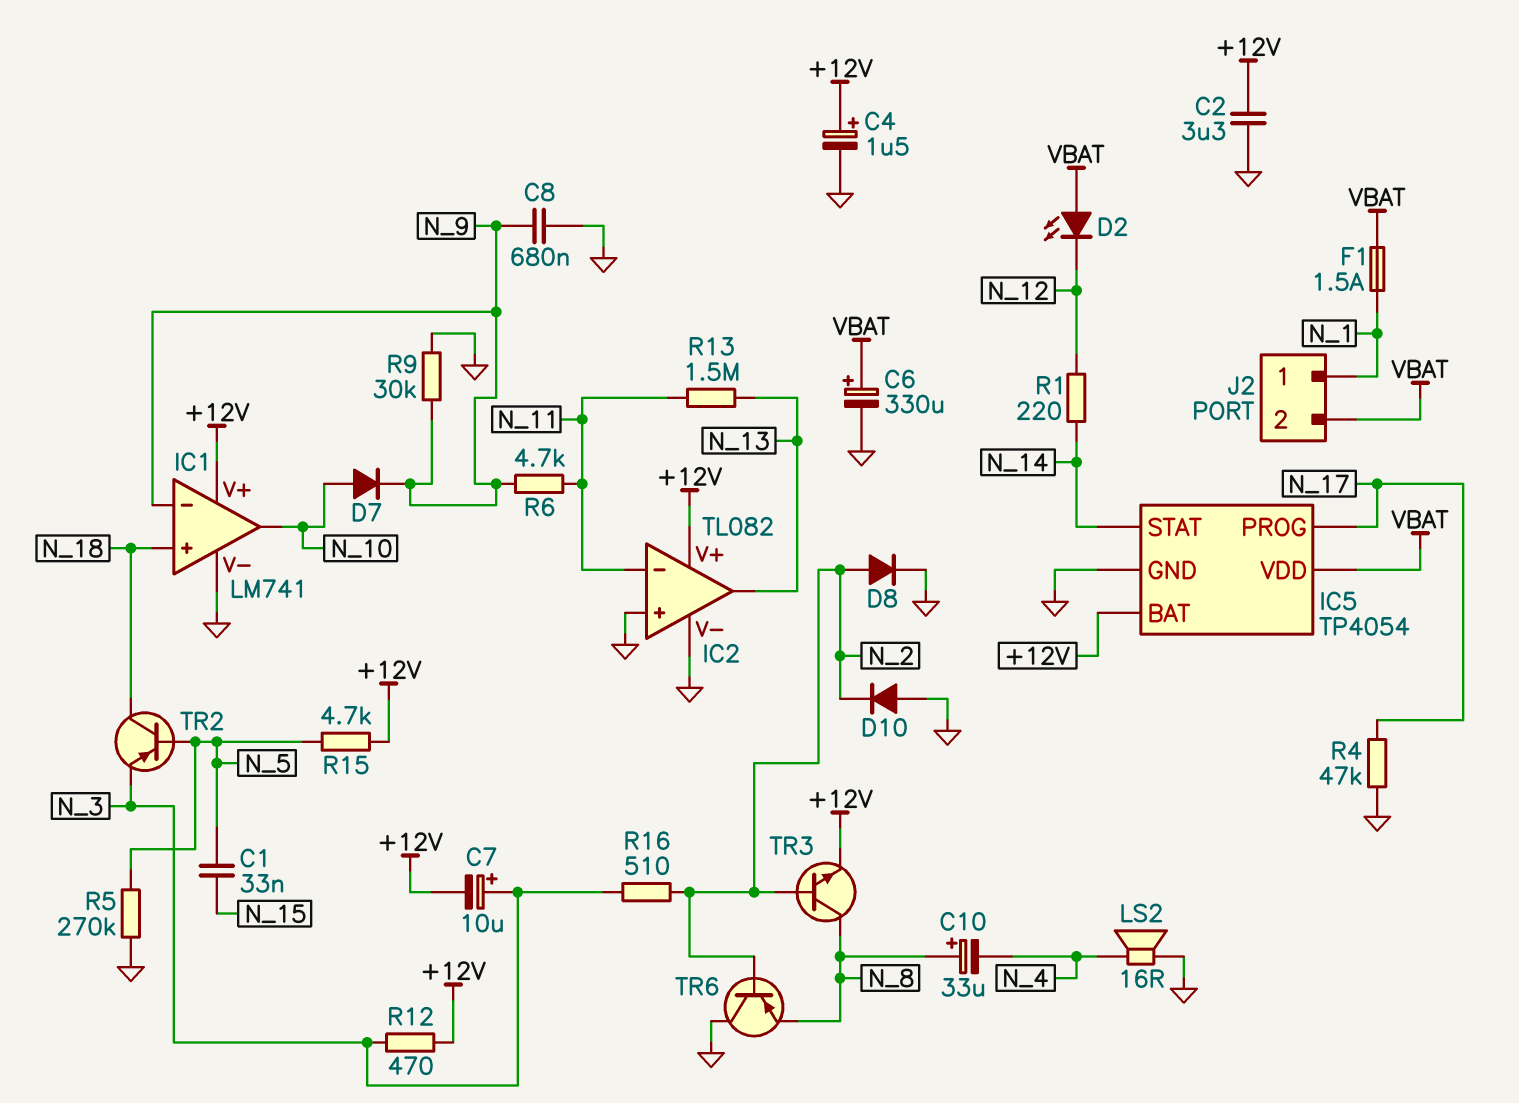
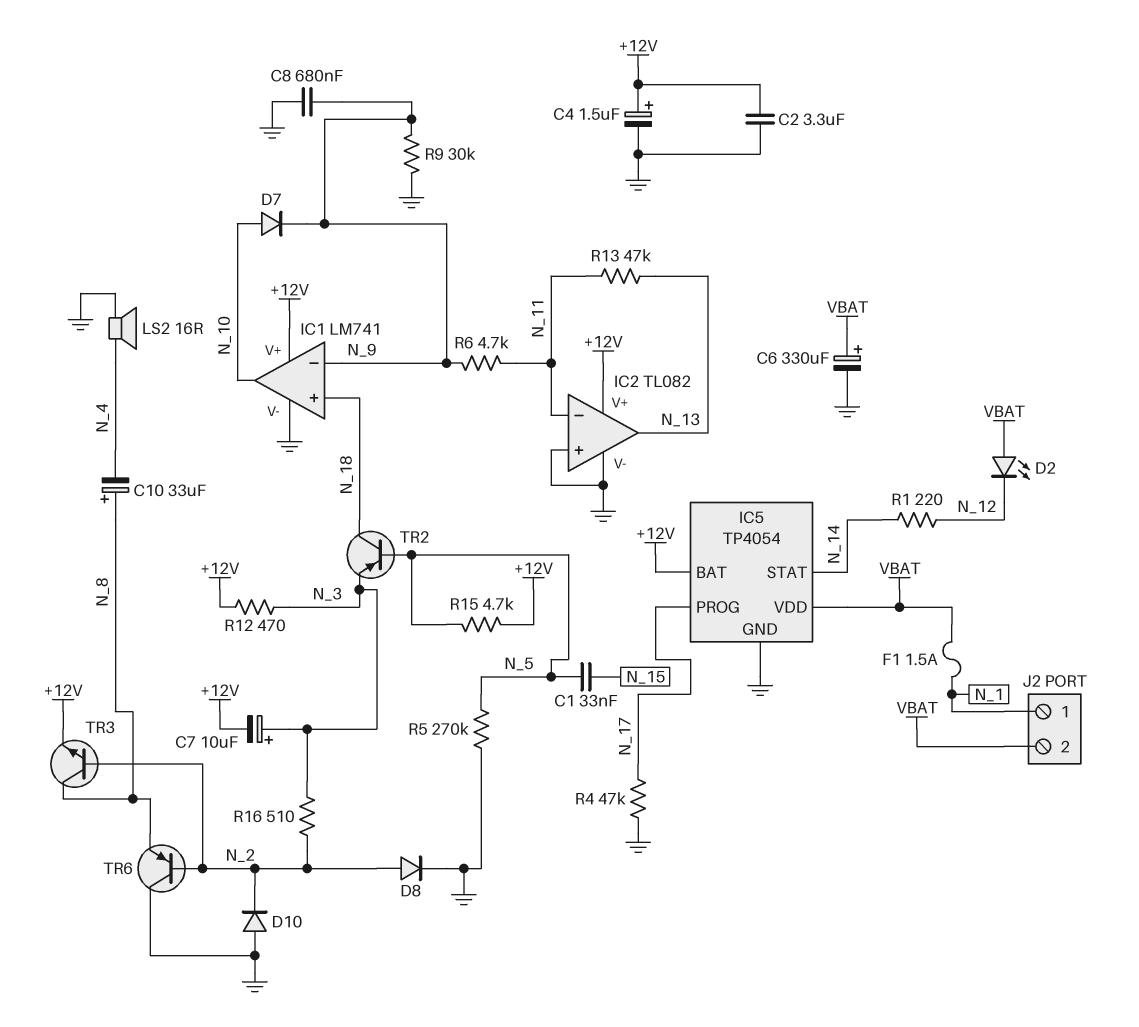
R13: 1.5M (N_11, N_13) -> 47k (N_11, N_13)

